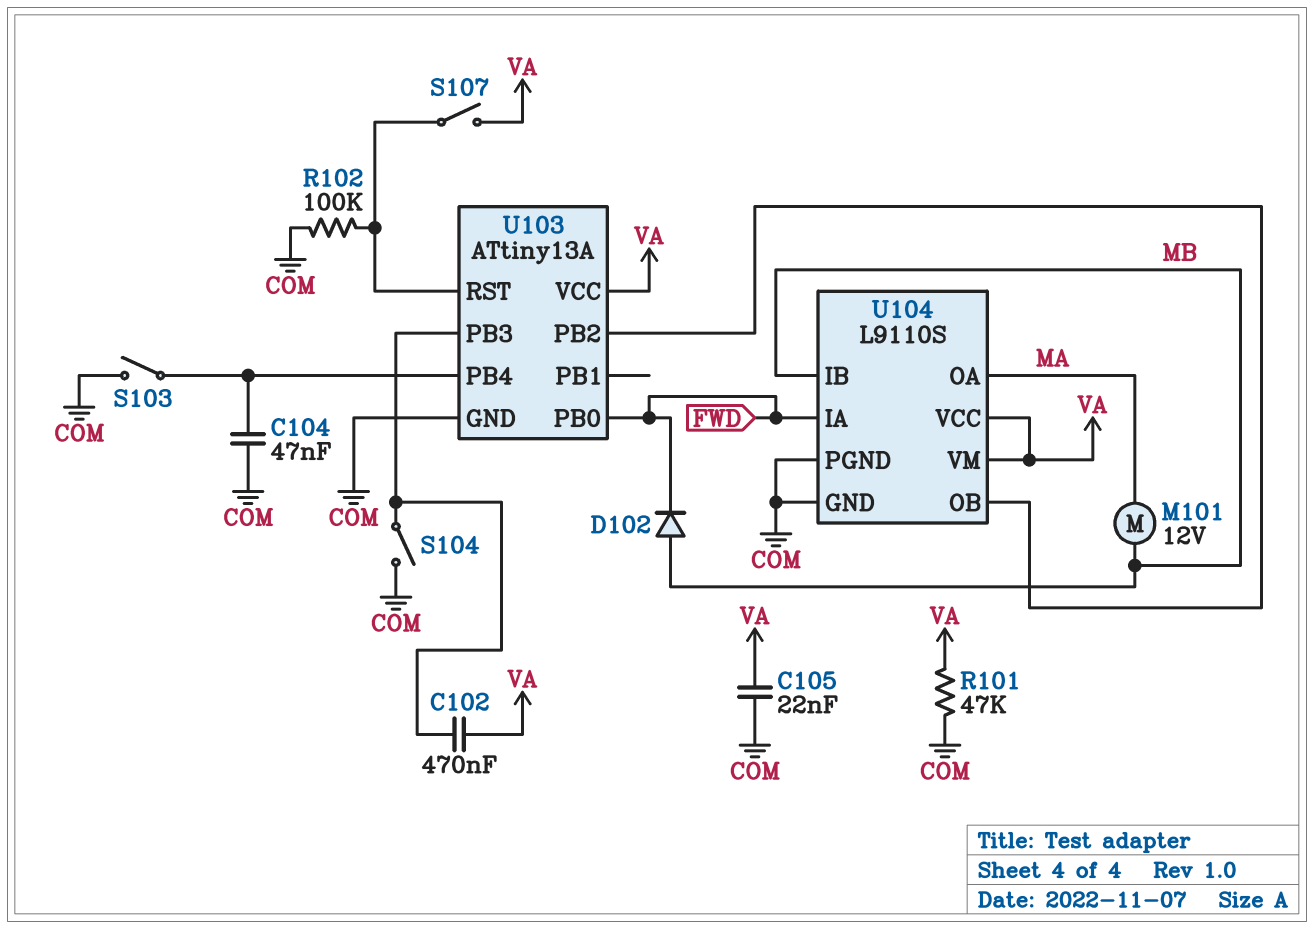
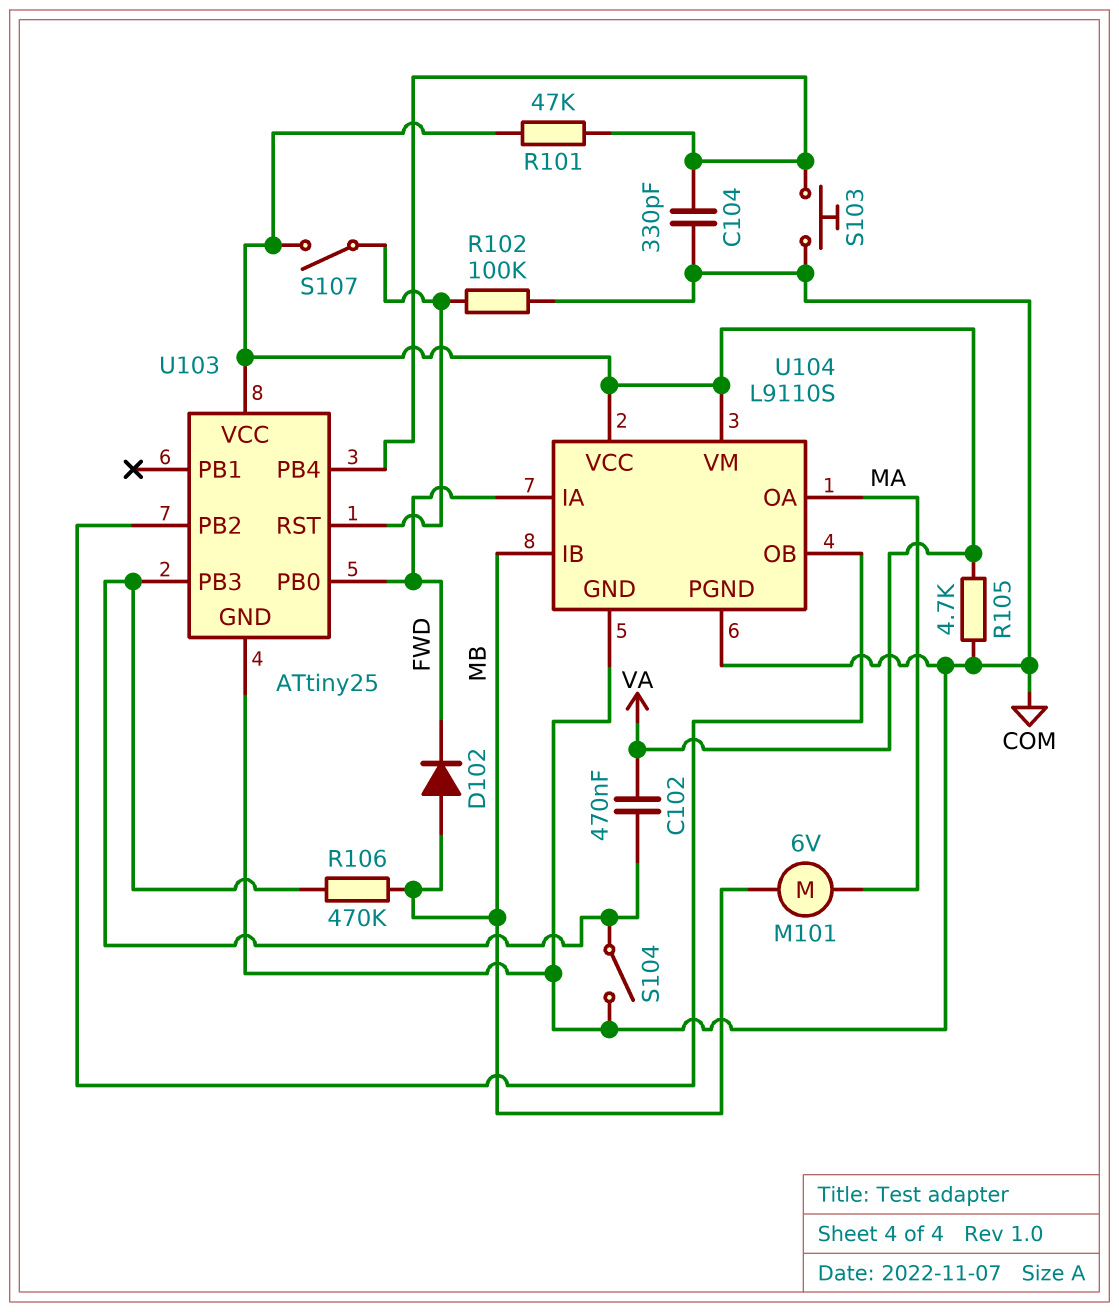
C104: 47nF (COM, U103/PB4) -> 330pF (COM, U103/PB4)
C105: 22nF (COM, VA) -> none
M101: motor 12V (MA, MB) -> motor 6V (MA, MB)
R101: 47k (COM, VA) -> 47k (U103/PB4, VA)
R105: none -> 4.7k (COM, VA)
R106: none -> 470k (MB, U103/PB3)
S103: switch (COM, U103/PB4) -> button (COM, U103/PB4)
U103: ATtiny13A -> ATtiny25

